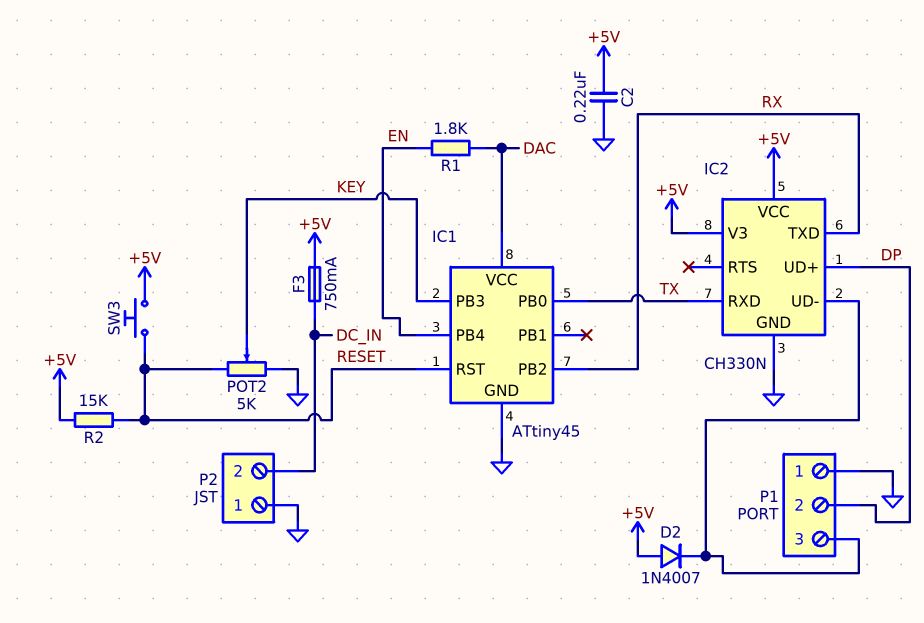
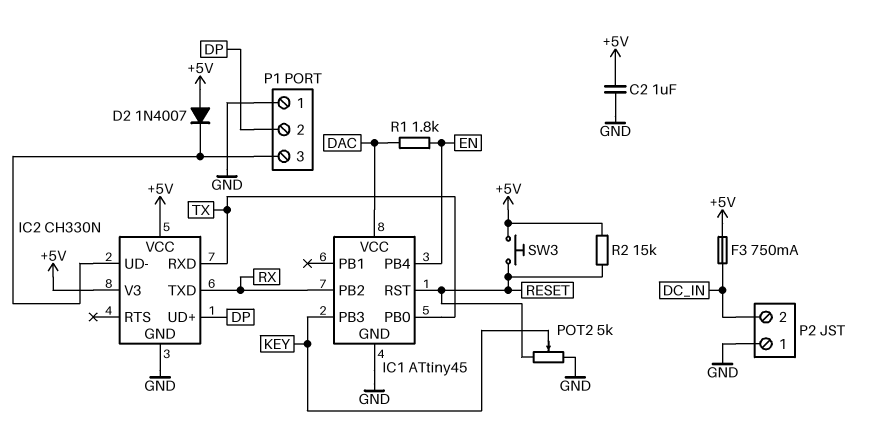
C2: 220nF (+5V, GND) -> 1uF (+5V, GND)

